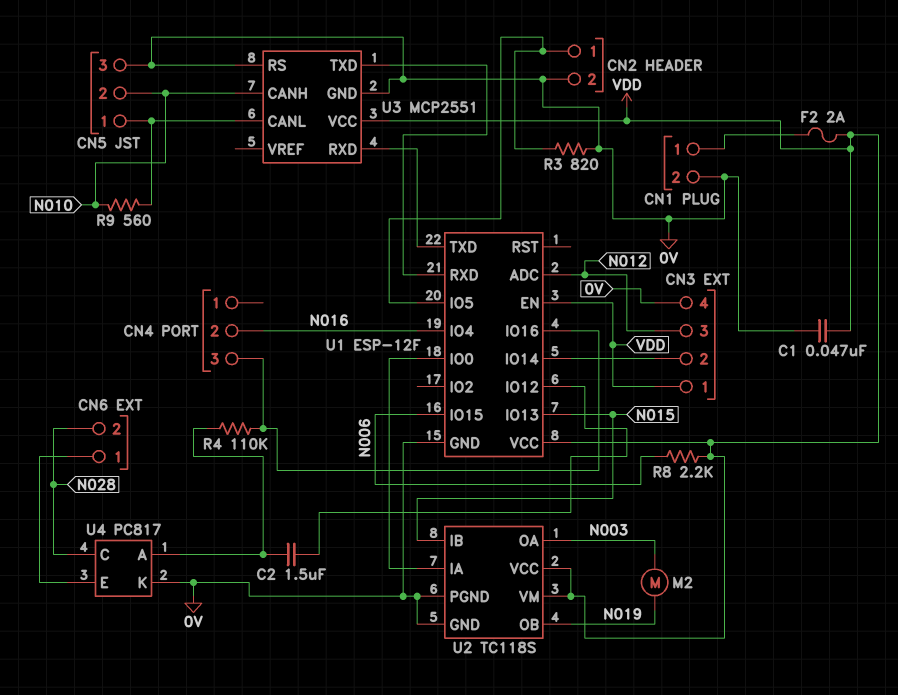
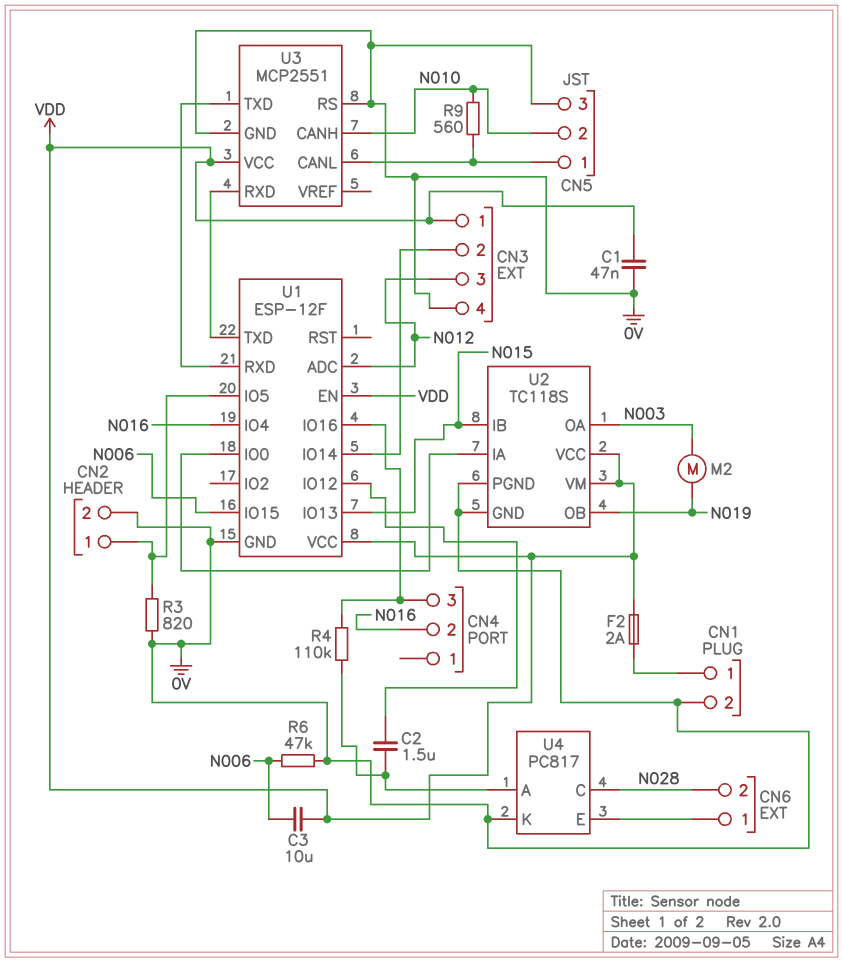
C3: none -> 10uF (N006, VDD)
R6: none -> 47k (0V, N006)
R8: 2.2k (N006, VDD) -> none

